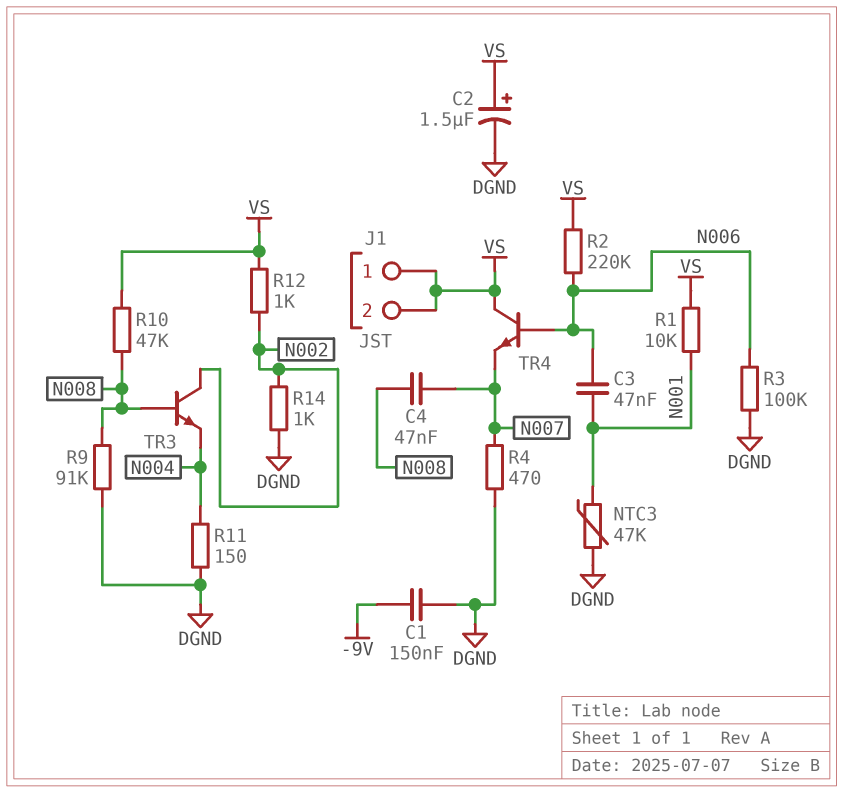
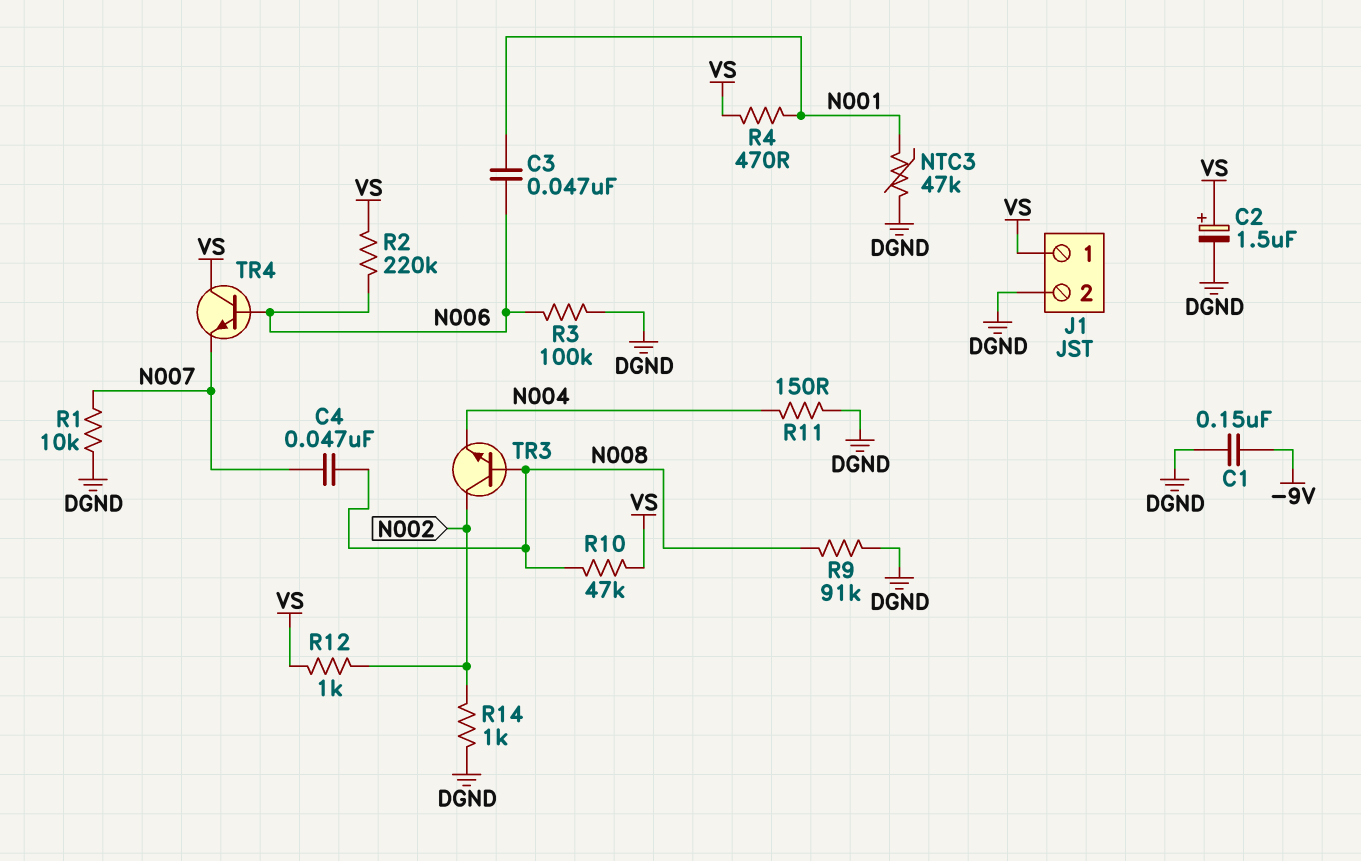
J1 pin 2: VS -> DGND
R1: 10k (N001, VS) -> 10k (DGND, N007)
R4: 470 (DGND, N007) -> 470 (N001, VS)

